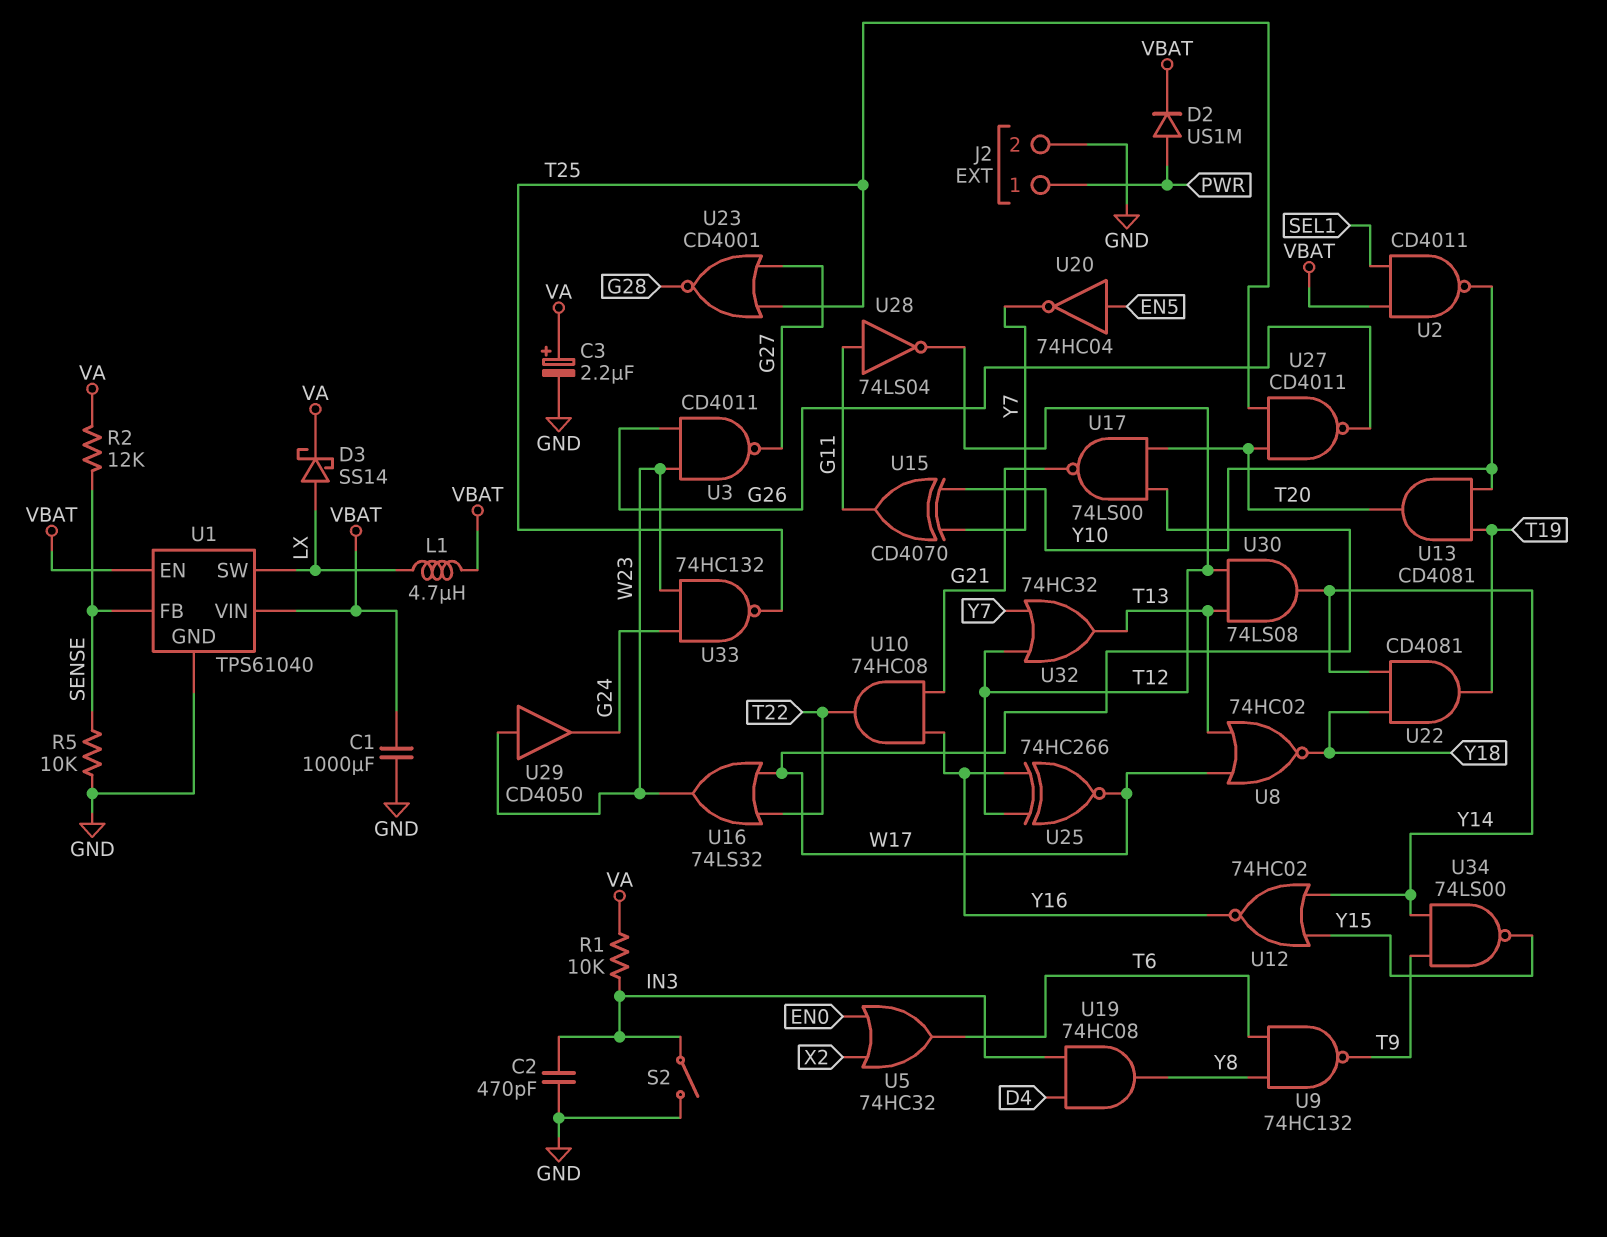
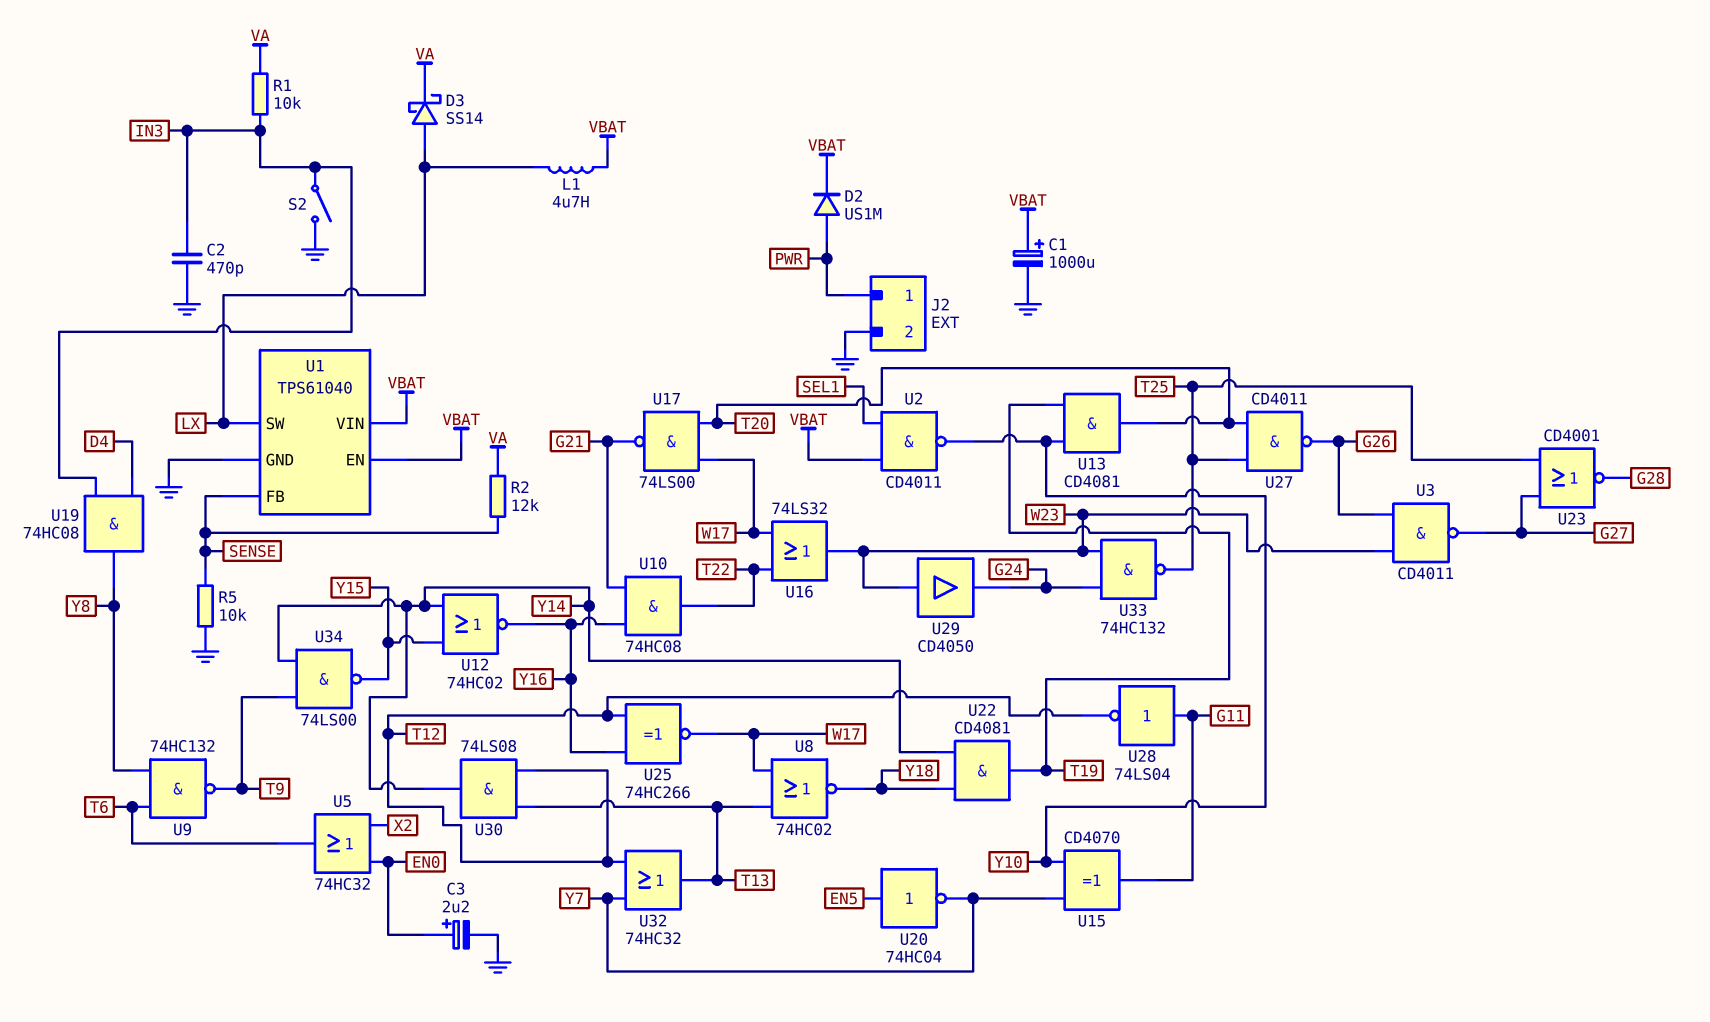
C1: 1000uF (GND, VBAT) -> 1000uF (plus VBAT, minus GND)
C3: 2.2uF (plus VA, minus GND) -> 2.2uF (plus EN0, minus GND)

